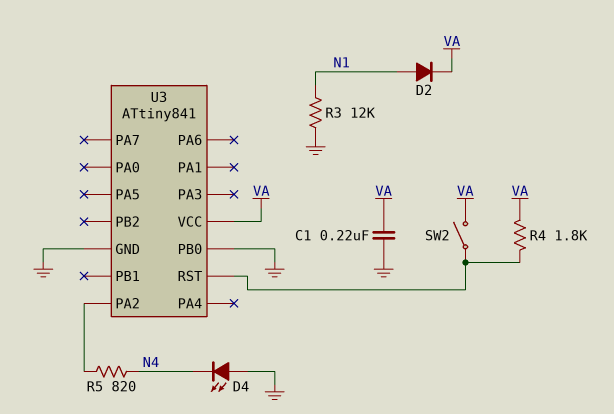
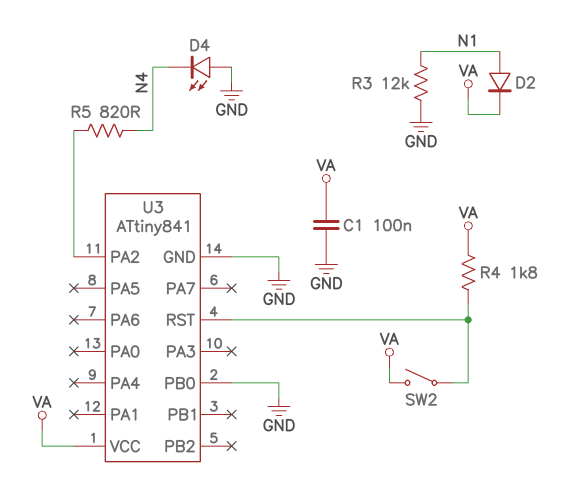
C1: 220nF (GND, VA) -> 100nF (GND, VA)

